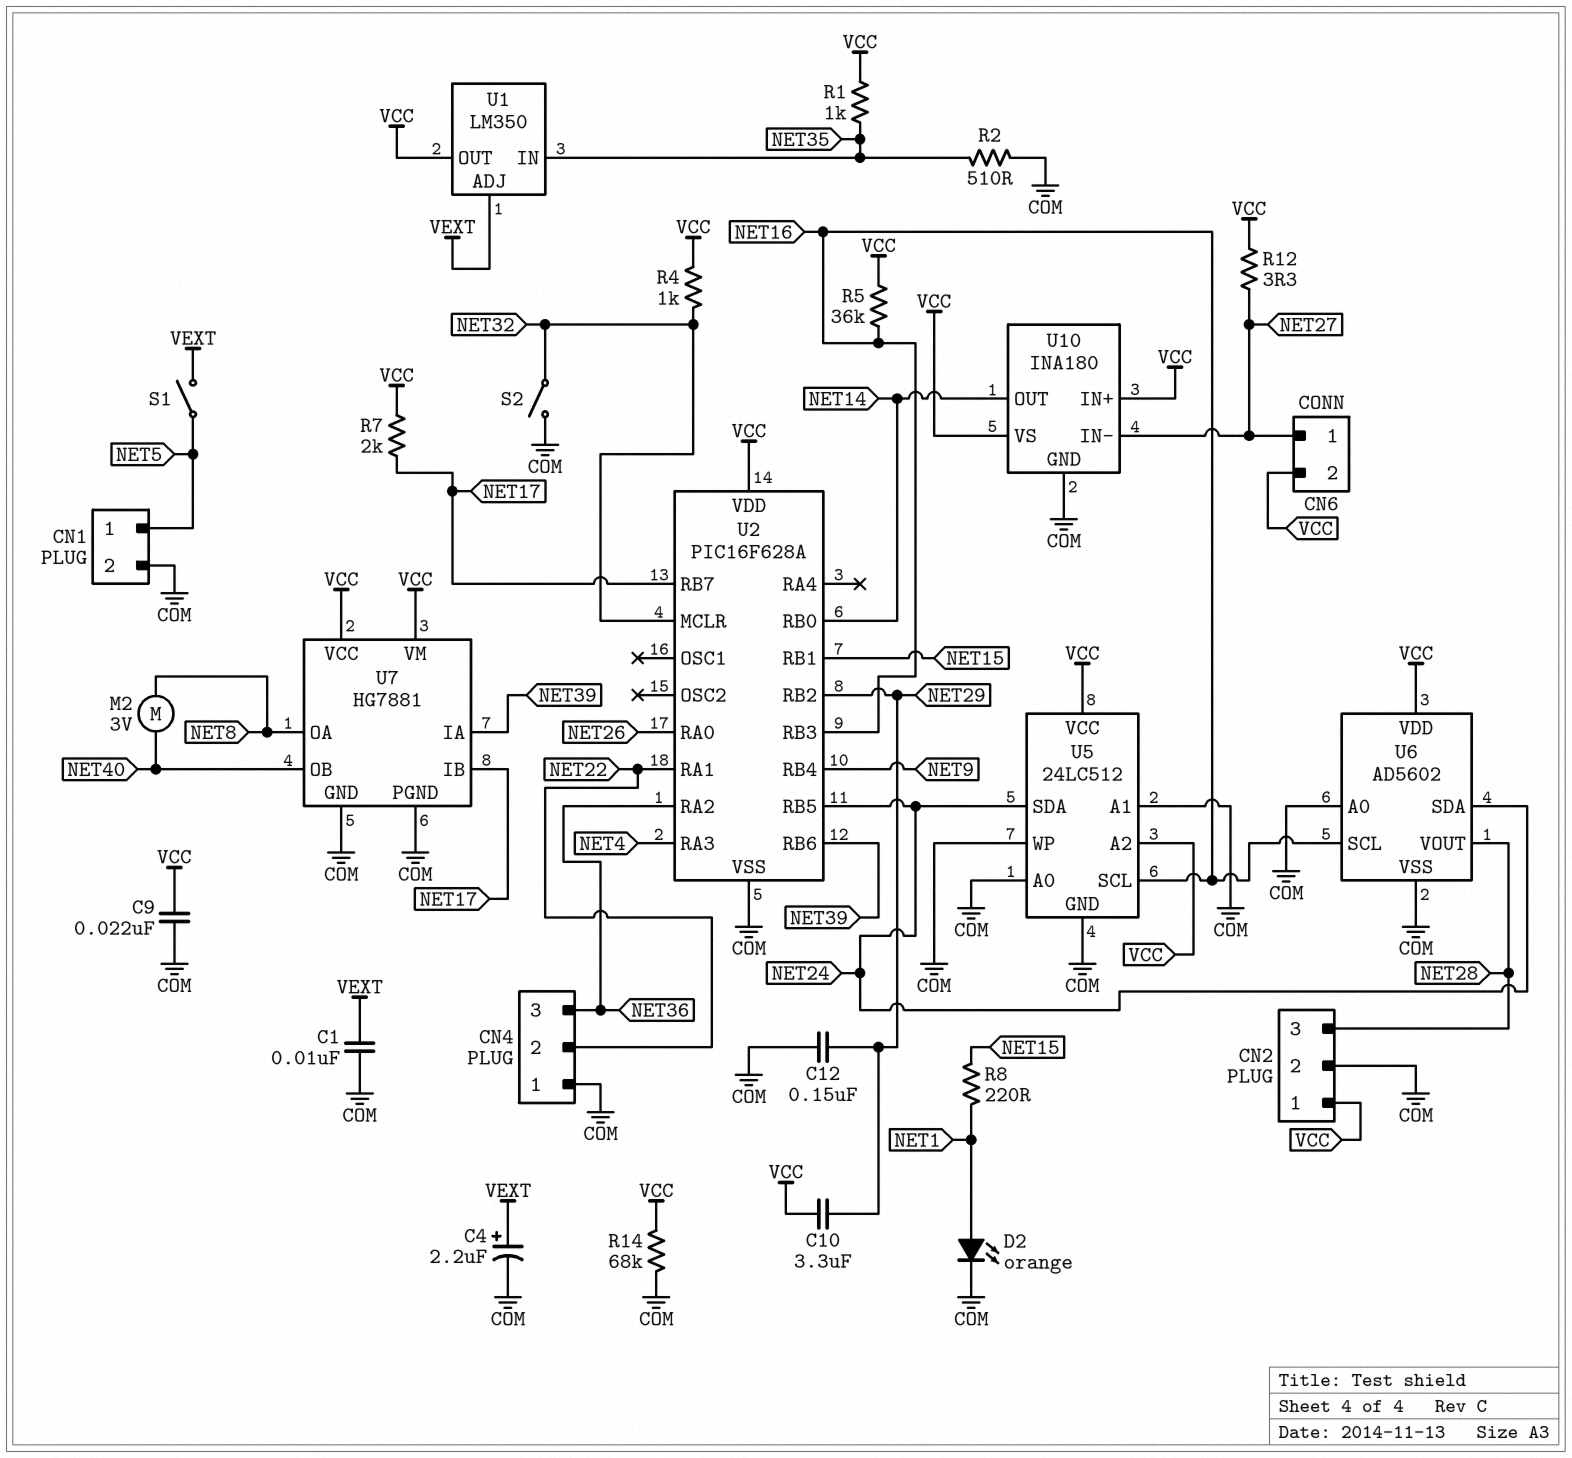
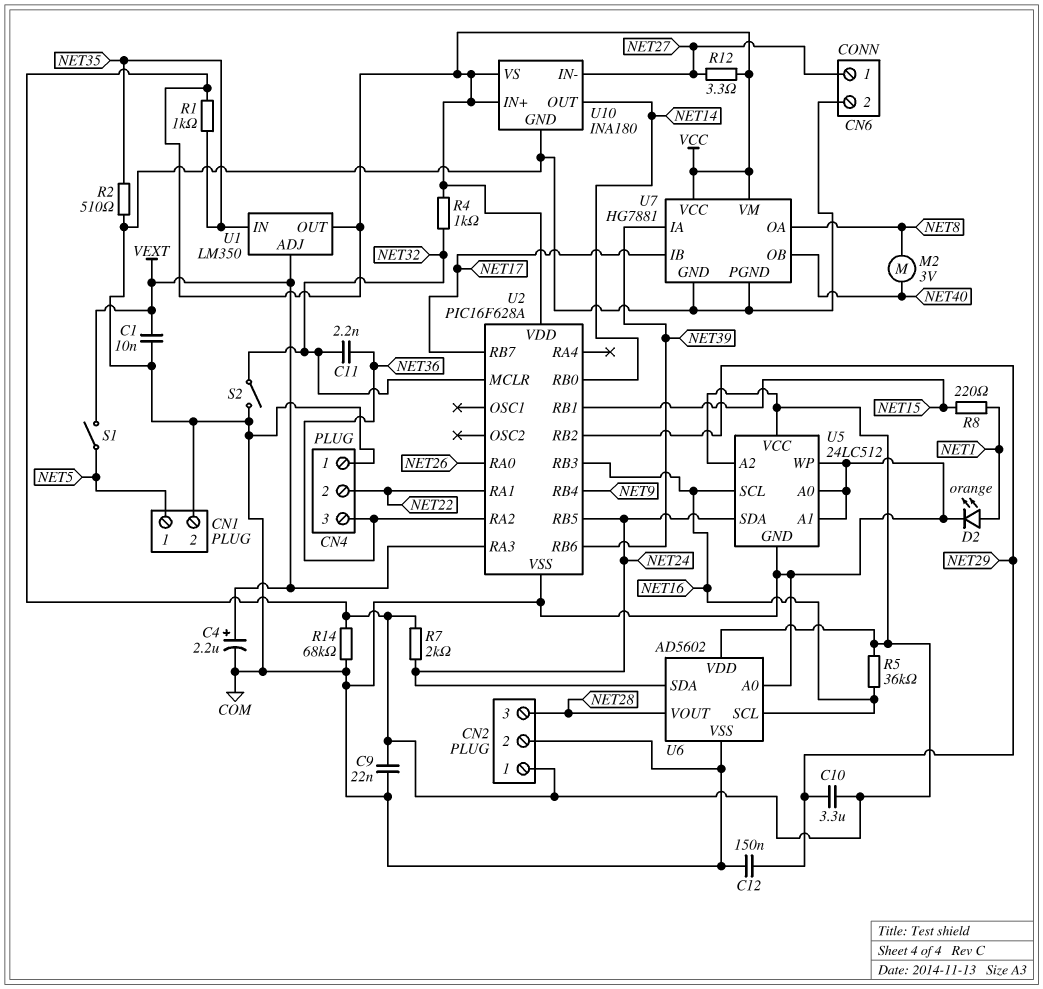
C11: none -> 2.2nF (NET32, NET36)
CN6 pin 2: VCC -> COM
R7: 2k (NET17, VCC) -> 2k (NET24, VCC)
U2 pin RA3: NET4 -> VEXT

